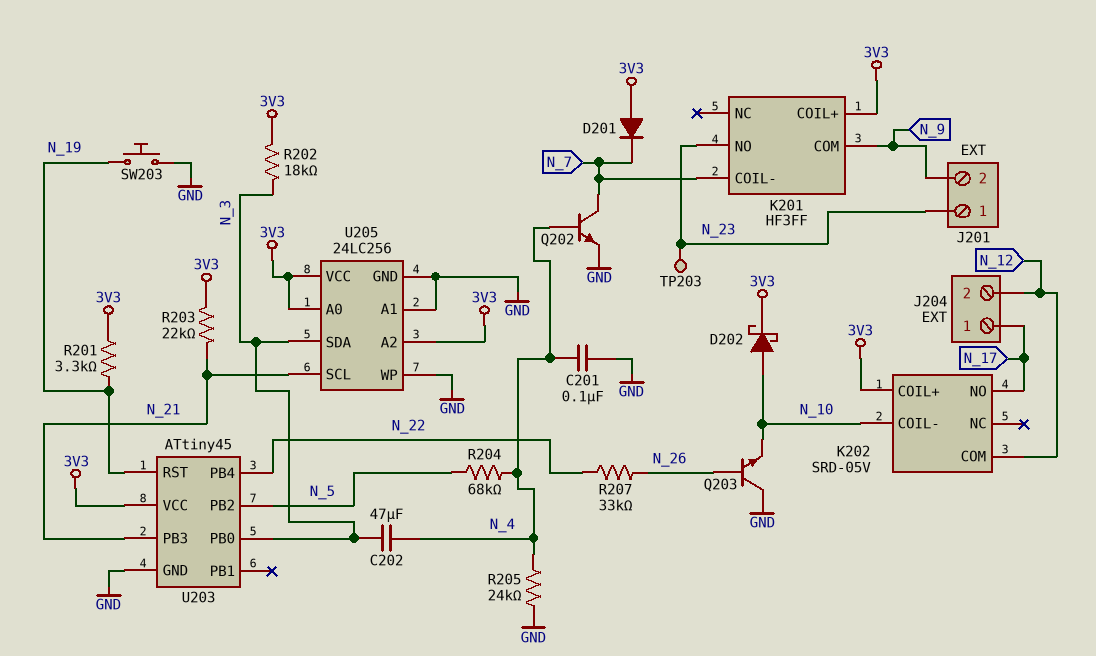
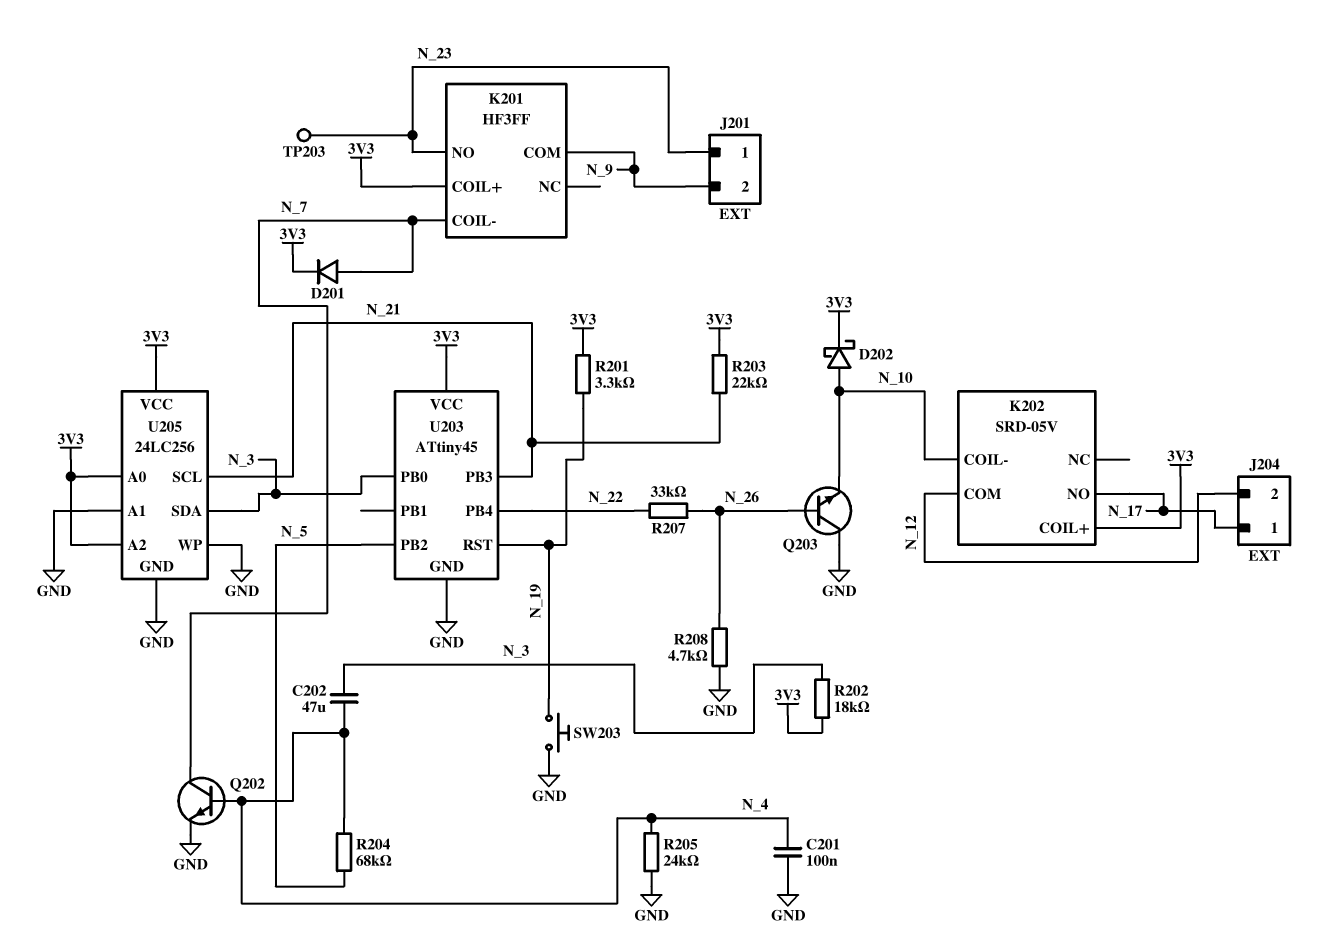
D201: diode (A 3V3, K N_7) -> diode (A N_7, K 3V3)
R208: none -> 4.7k (GND, N_26)

